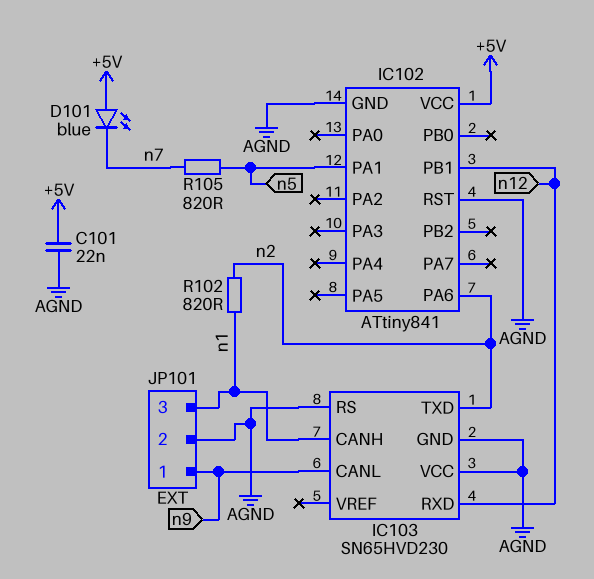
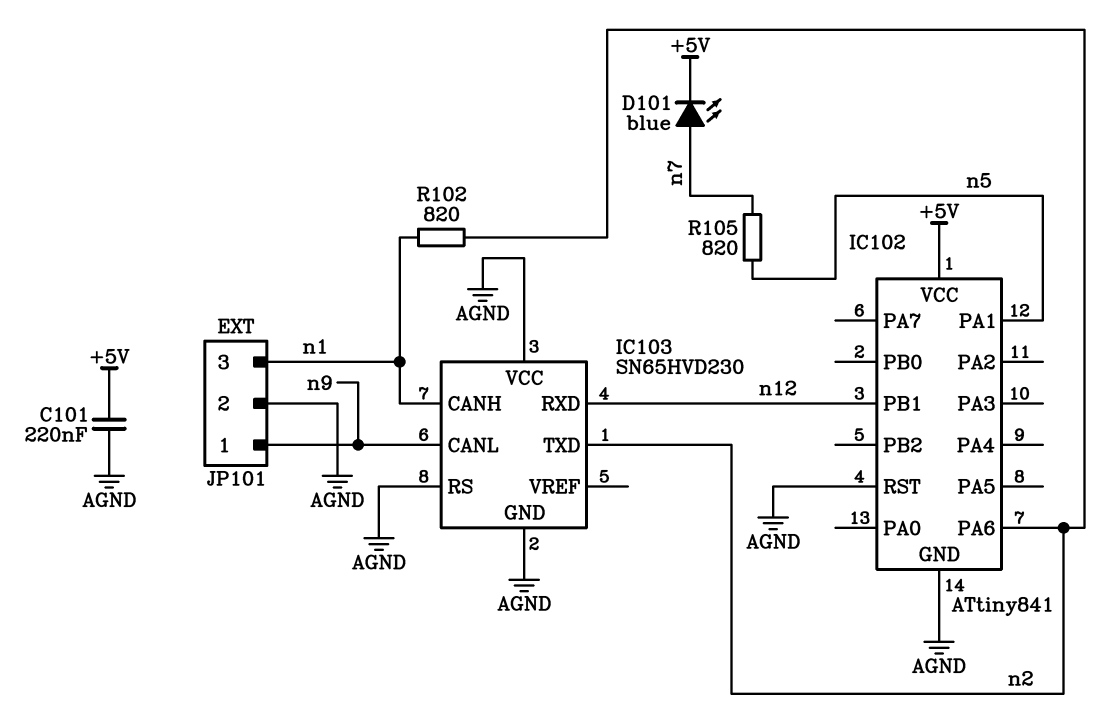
C101: 22nF (+5V, AGND) -> 220nF (+5V, AGND)
D101: LED blue (A +5V, K n7) -> LED blue (A n7, K +5V)

